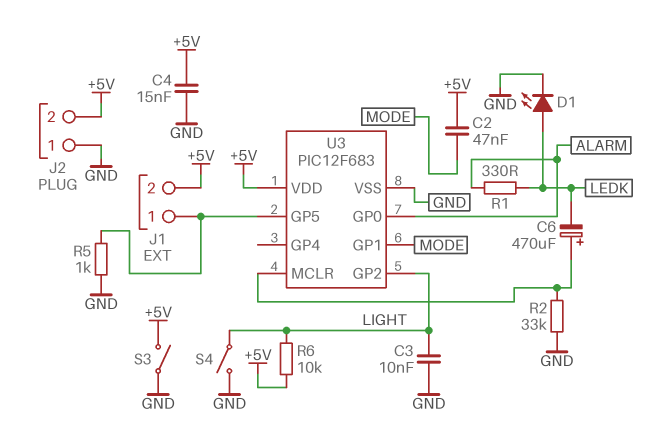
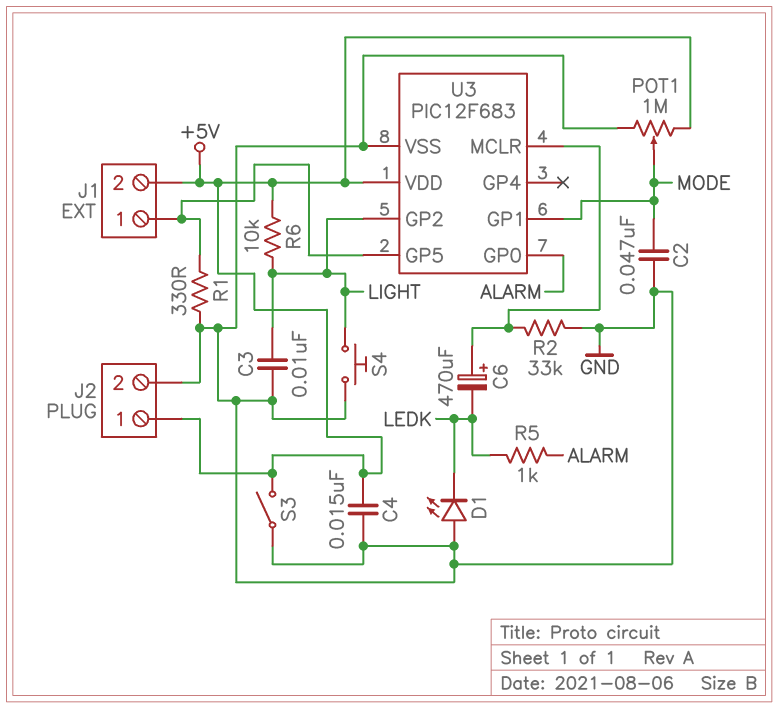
C2: 47nF (+5V, MODE) -> 47nF (GND, MODE)
D1: LED (A LEDK, K GND) -> LED (A GND, K LEDK)
J2 pin 1: GND -> +5V
J2 pin 2: +5V -> GND
POT1: none -> 1M (+5V, GND, wiper MODE)
R1: 330 (ALARM, LEDK) -> 330 (GND, J1/1)
R5: 1k (GND, J1/1) -> 1k (ALARM, LEDK)
S4: switch (GND, LIGHT) -> button (GND, LIGHT)

